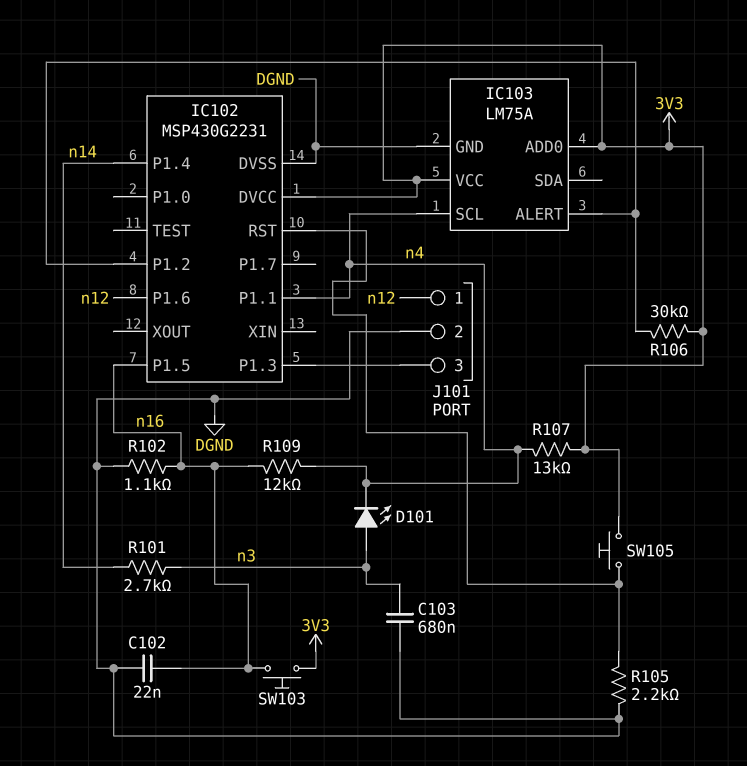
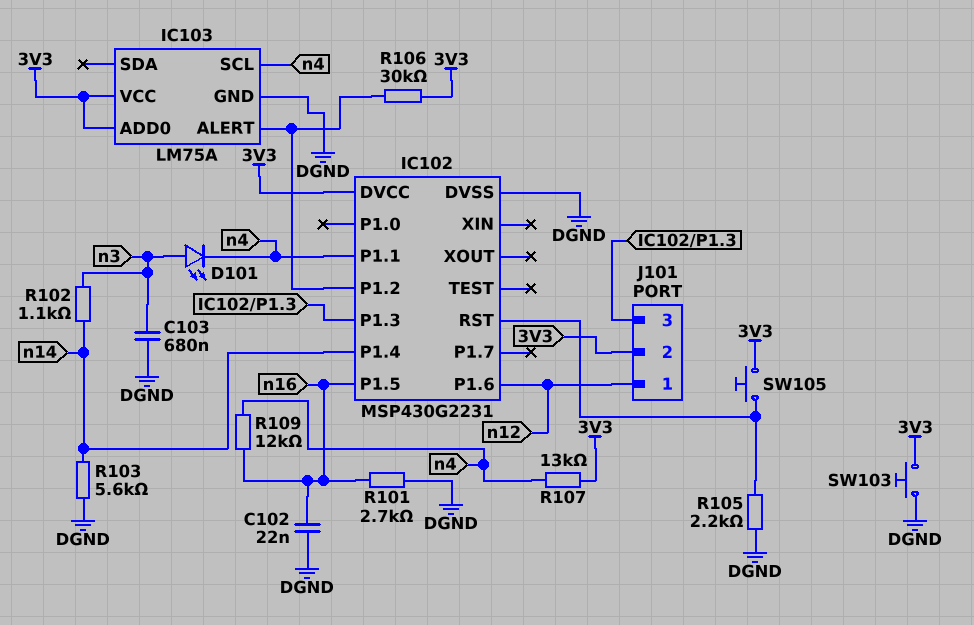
J101 pin 2: DGND -> 3V3
R101: 2.7k (n3, n14) -> 2.7k (DGND, n16)
R102: 1.1k (DGND, n16) -> 1.1k (n3, n14)
R103: none -> 5.6k (DGND, n14)
SW103: button (3V3, n16) -> button (3V3, DGND)

